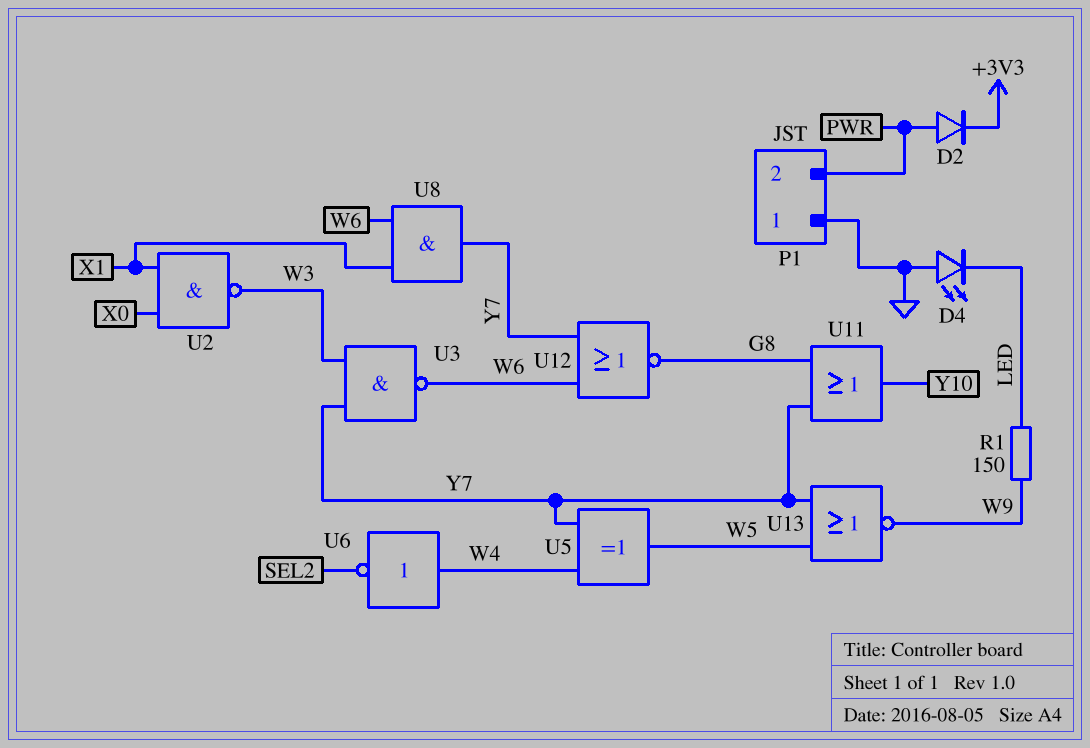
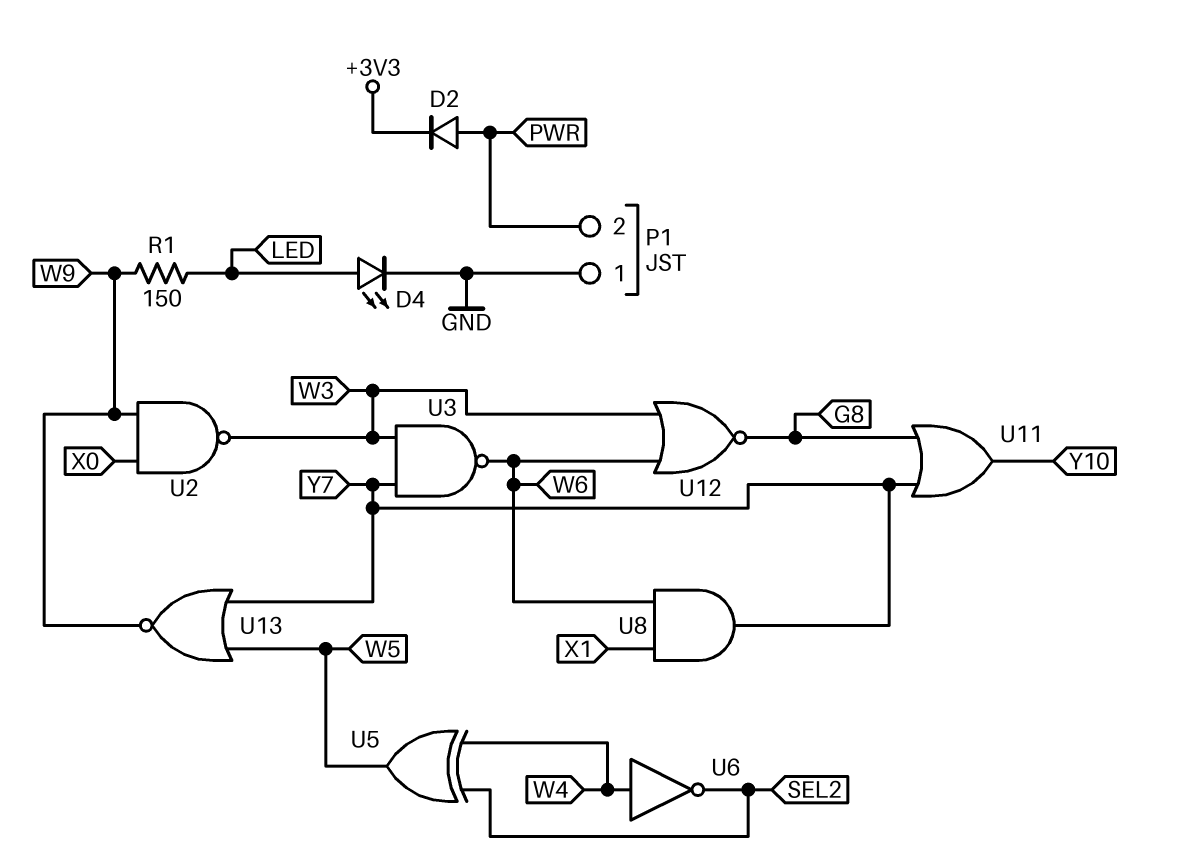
D4: LED (A GND, K LED) -> LED (A LED, K GND)
U2: NAND (in X0, in X1, out W3) -> NAND (in W9, in X0, out W3)
U5: XOR (in W4, in Y7, out W5) -> XOR (in SEL2, in W4, out W5)
U12: NOR (in W6, in Y7, out G8) -> NOR (in W3, in W6, out G8)

